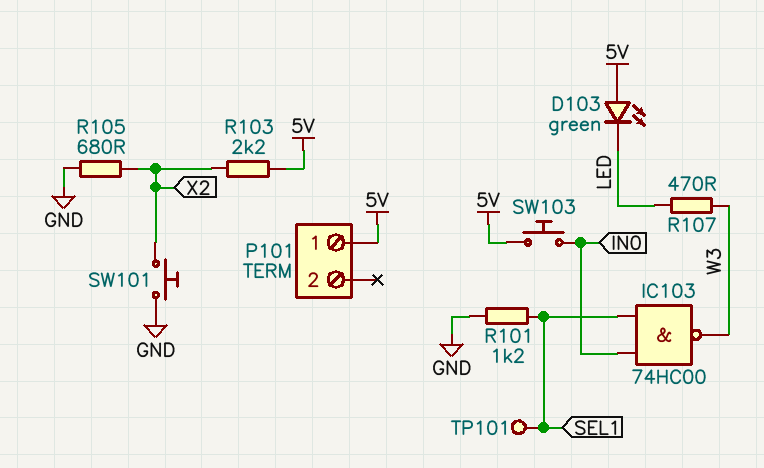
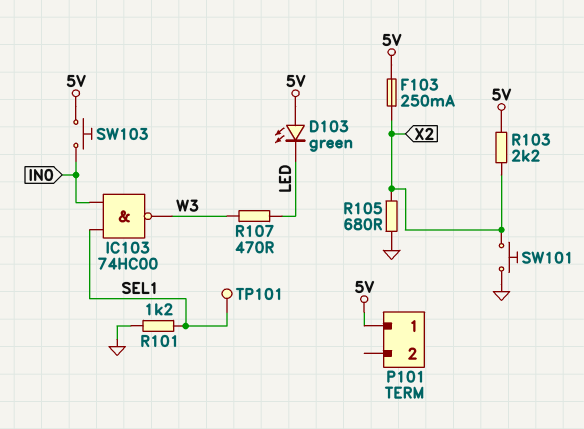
F103: none -> 250mA (5V, X2)

